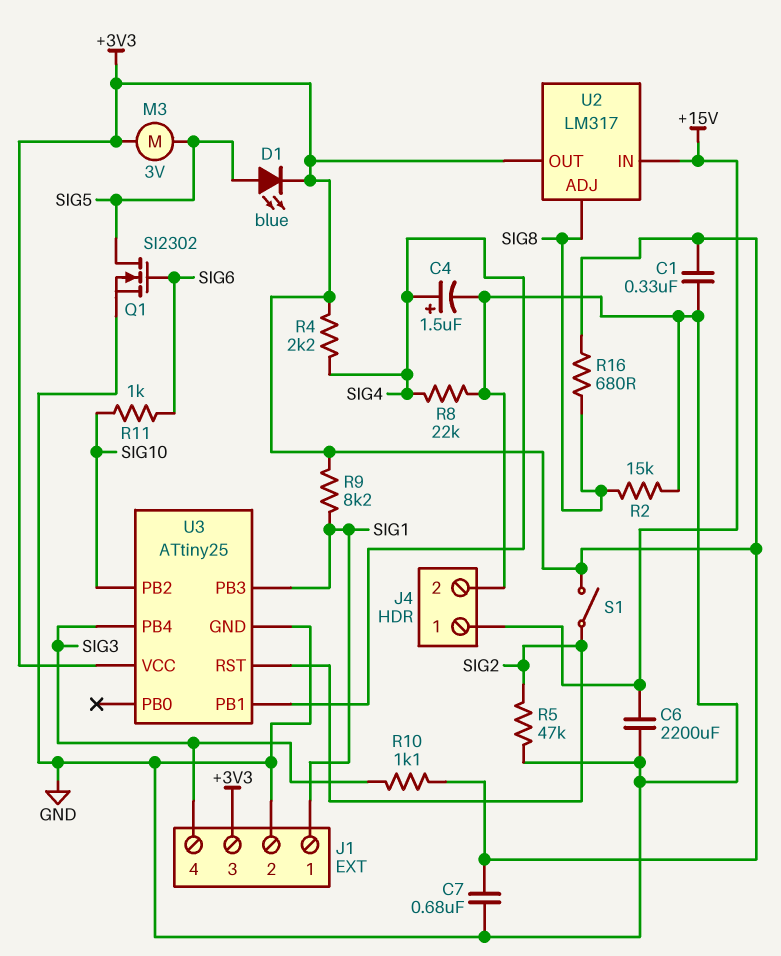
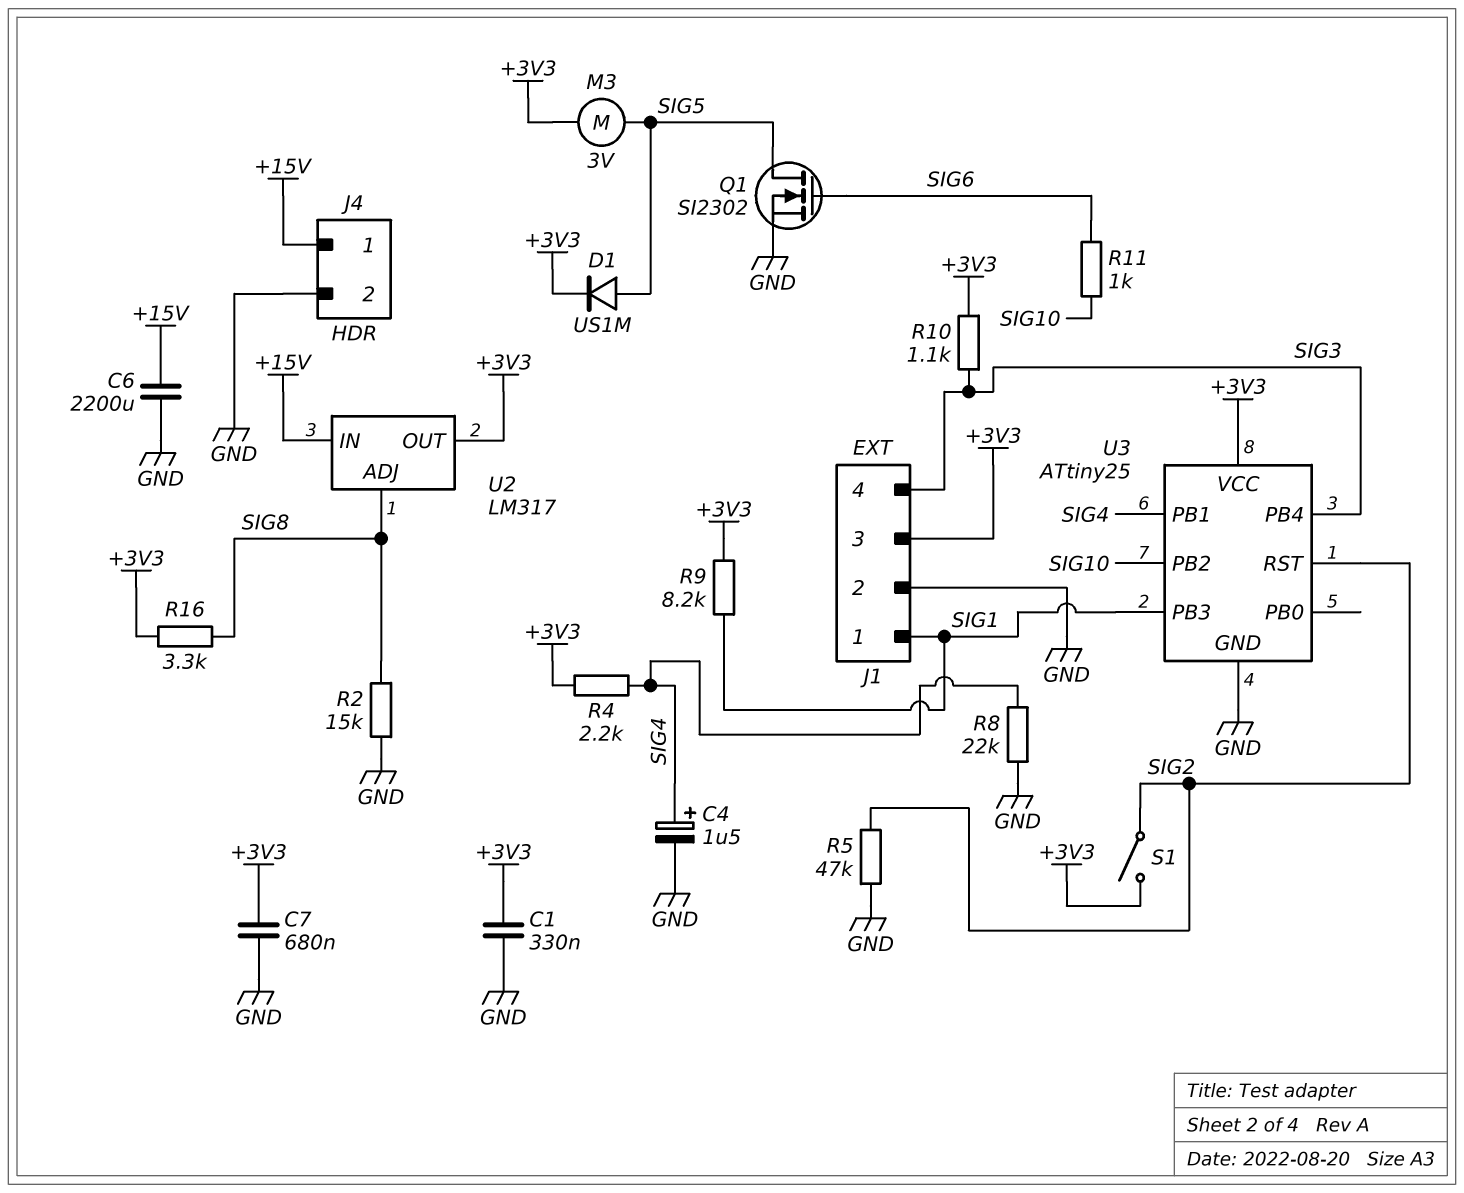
D1: LED blue (A SIG5, K +3V3) -> diode US1M (A SIG5, K +3V3)
R16: 680 (+3V3, SIG8) -> 3.3k (+3V3, SIG8)

